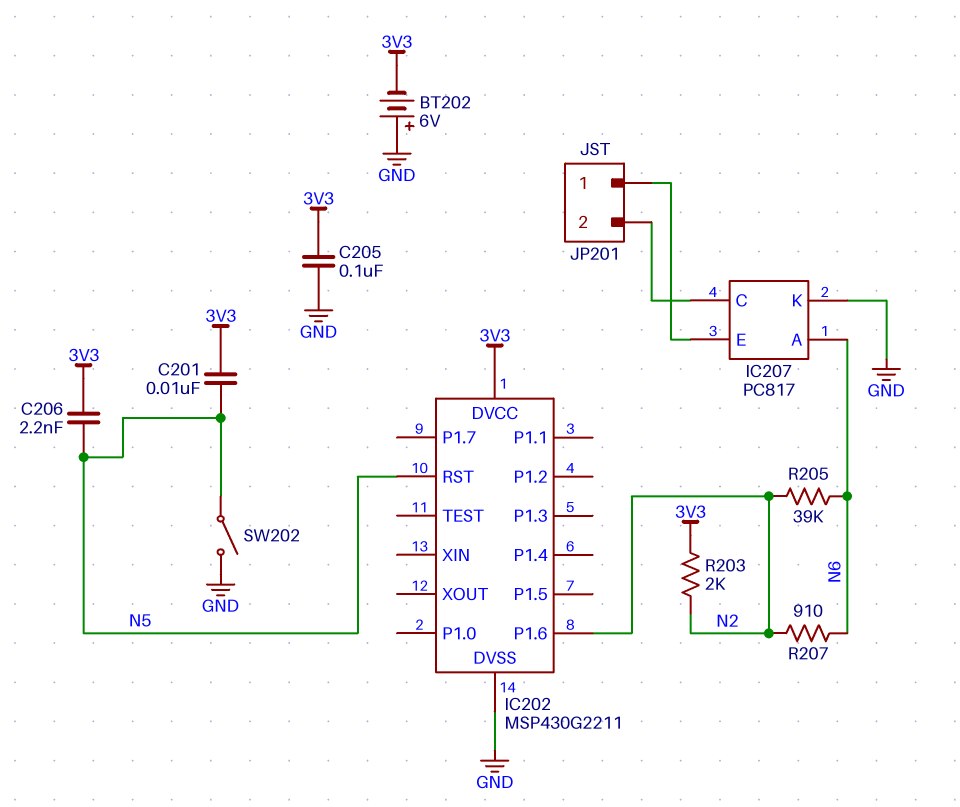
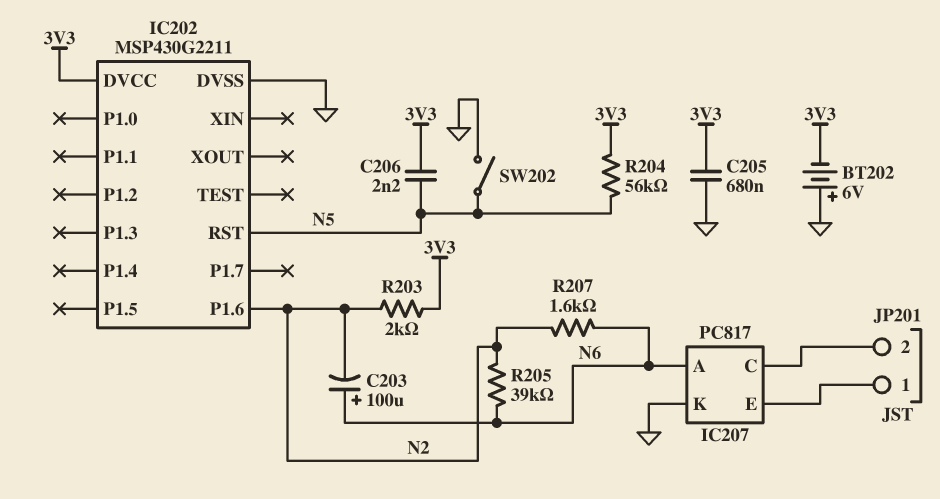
C201: 10nF (3V3, N5) -> none
C203: none -> 100uF (plus N6, minus N2)
C205: 100nF (3V3, GND) -> 680nF (3V3, GND)
R204: none -> 56k (3V3, N5)
R207: 910 (N2, N6) -> 1.6k (N2, N6)

